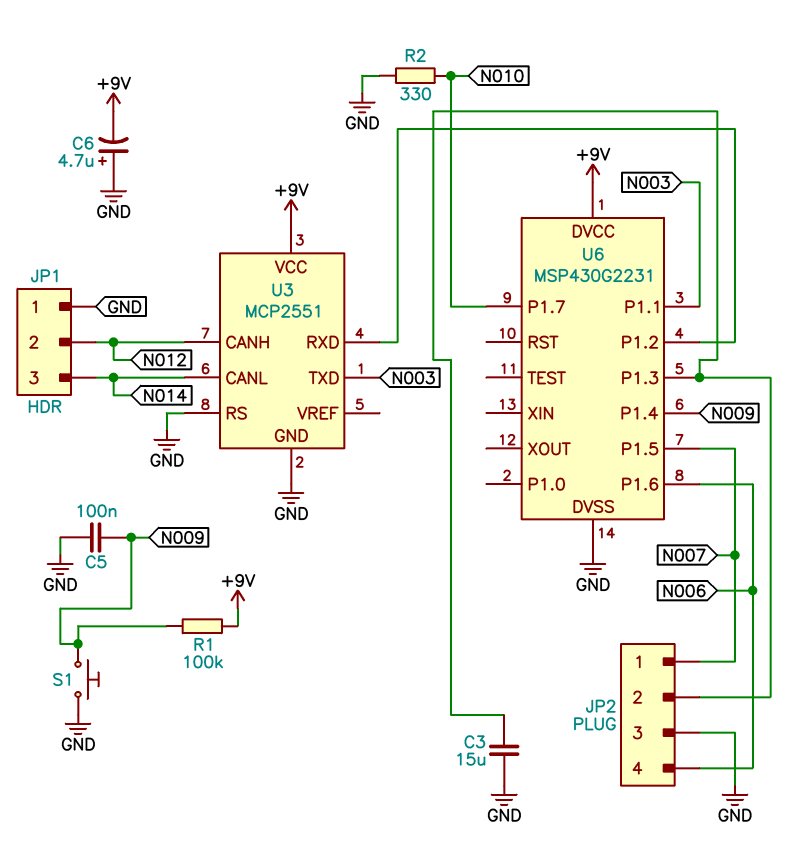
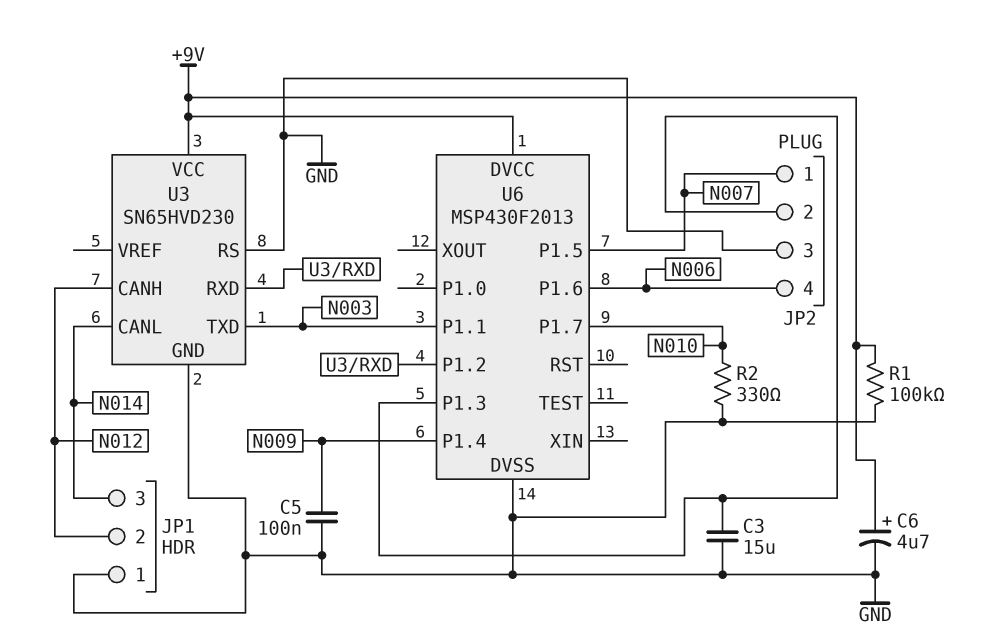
C6: 4.7uF (plus GND, minus +9V) -> 4.7uF (plus +9V, minus GND)
R1: 100k (+9V, N009) -> 100k (+9V, GND)
S1: button (GND, N009) -> none
U3: MCP2551 -> SN65HVD230
U6: MSP430G2231 -> MSP430F2013

